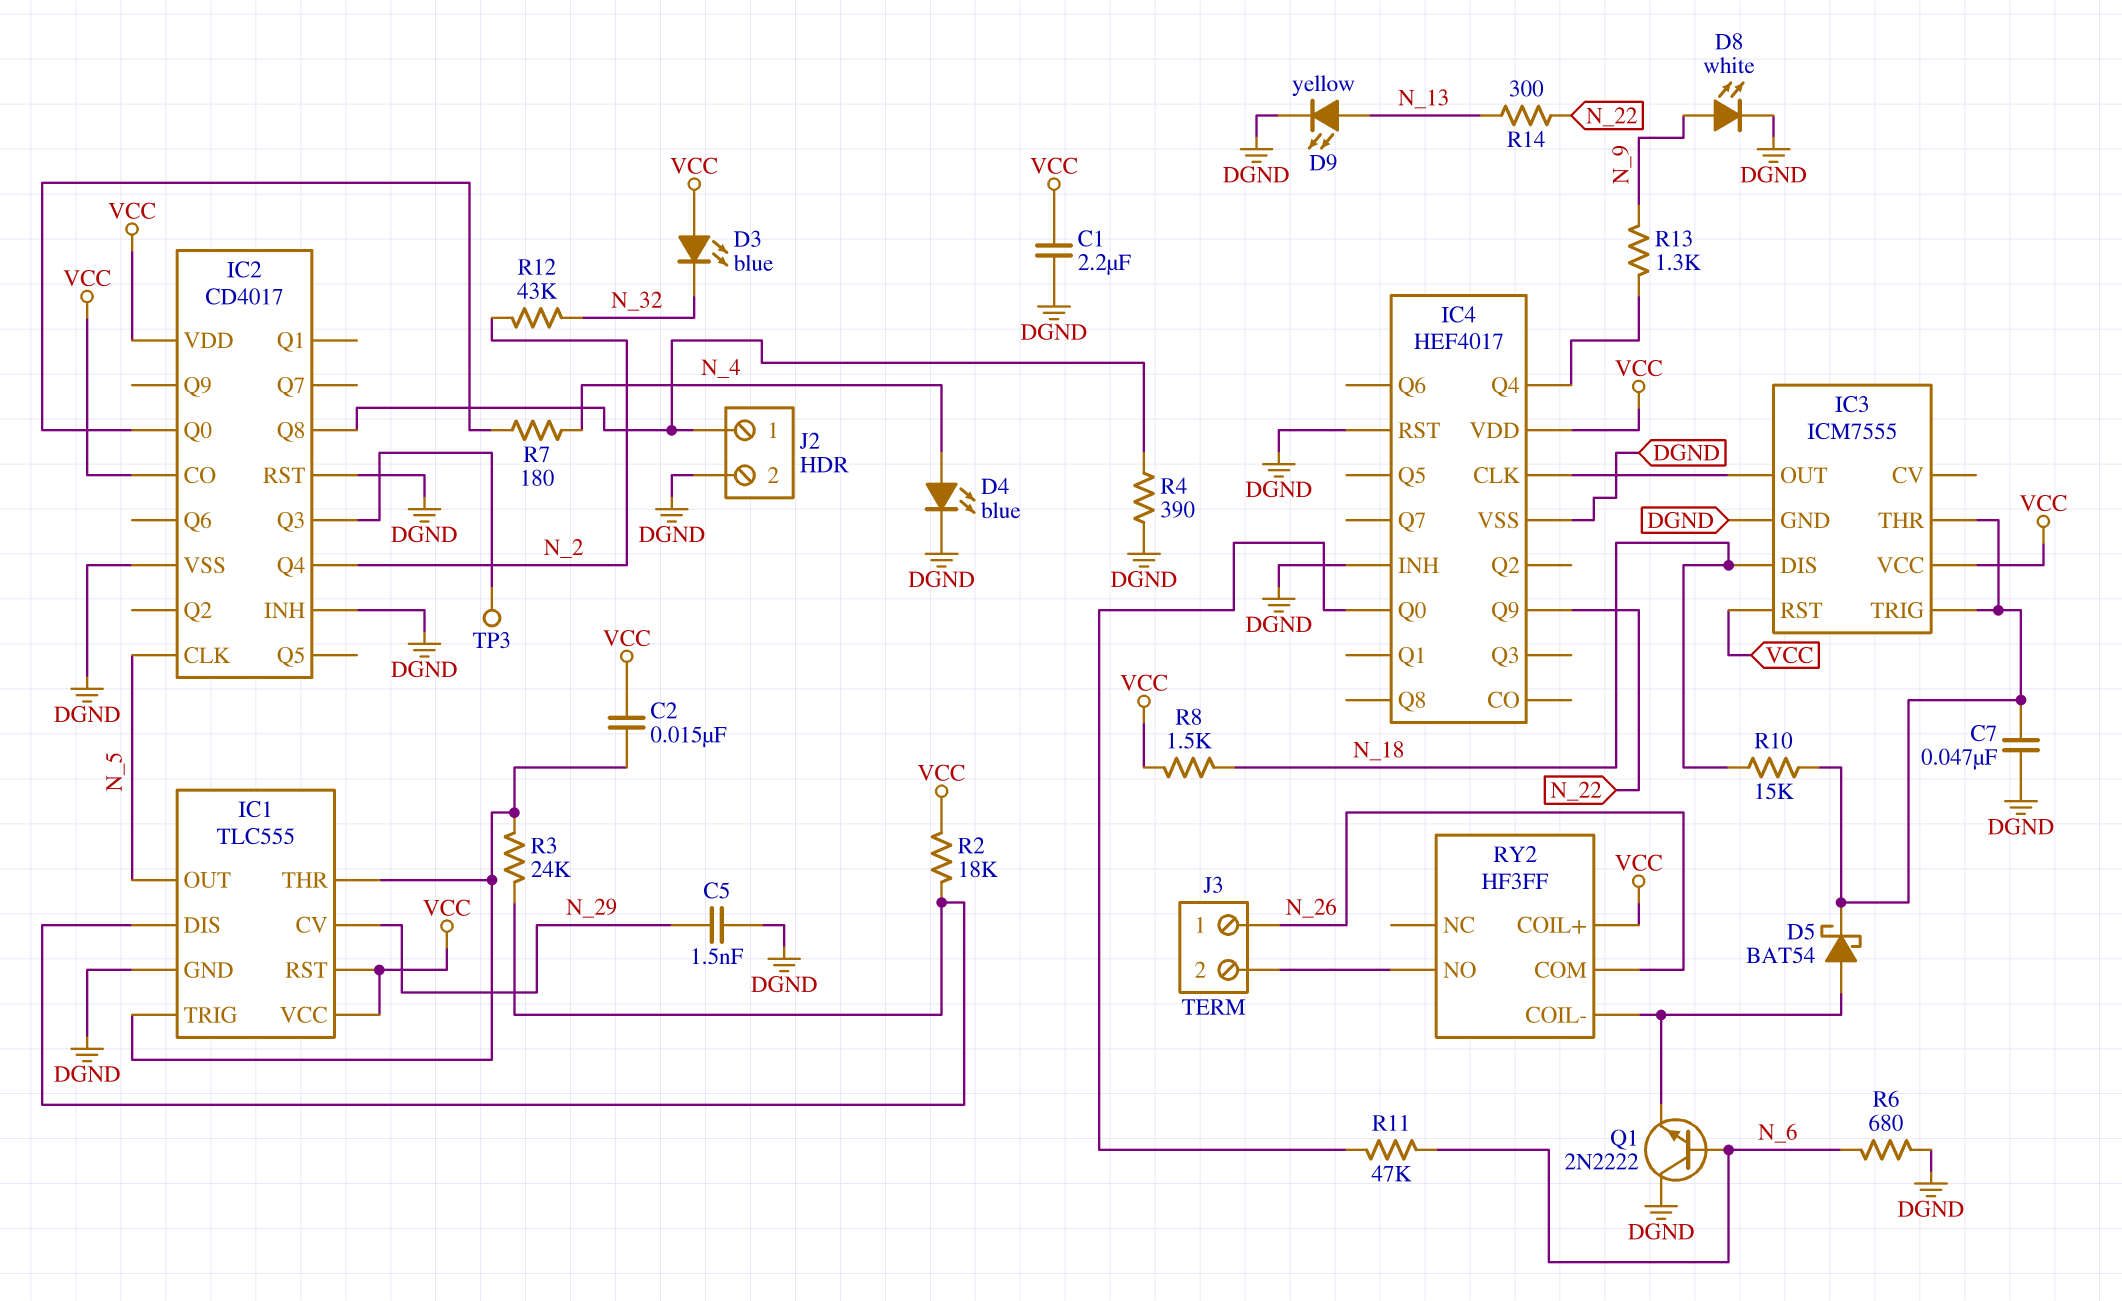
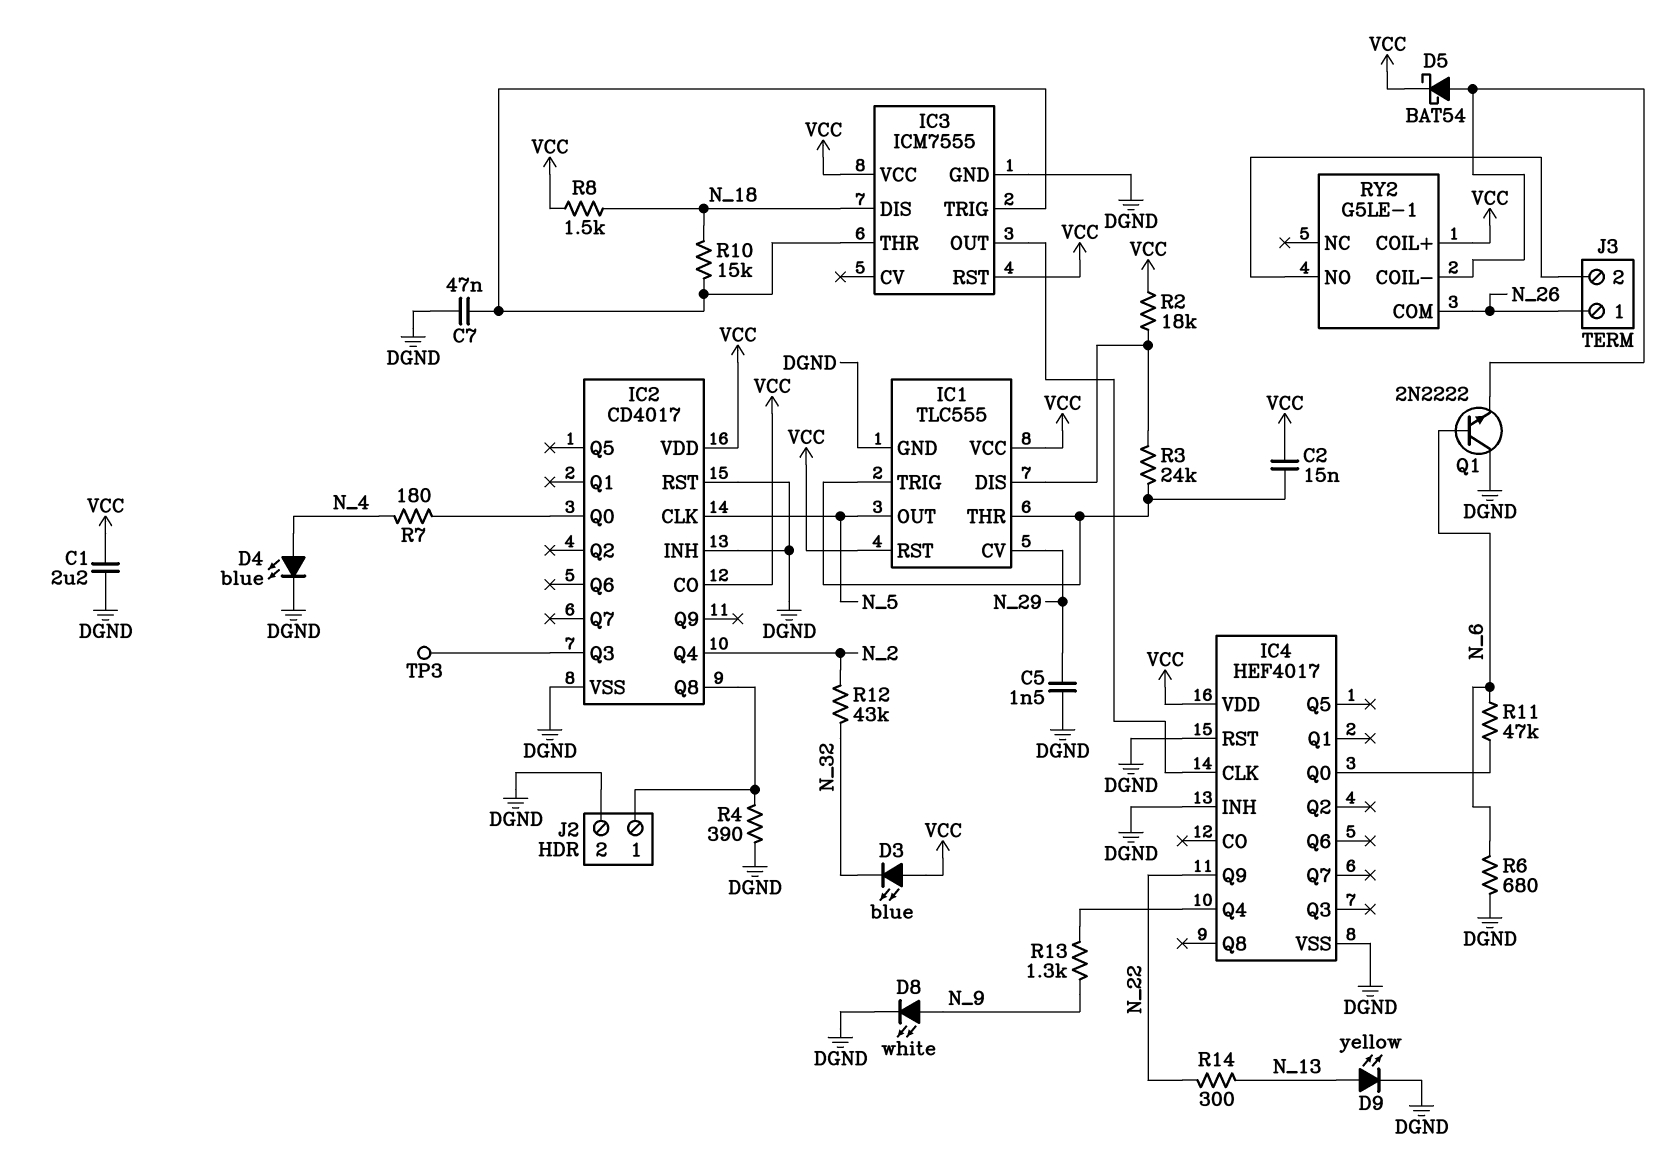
D5: schottky BAT54 (A RY2/COIL-, K IC3/THR) -> schottky BAT54 (A RY2/COIL-, K VCC)
RY2: HF3FF -> G5LE-1

